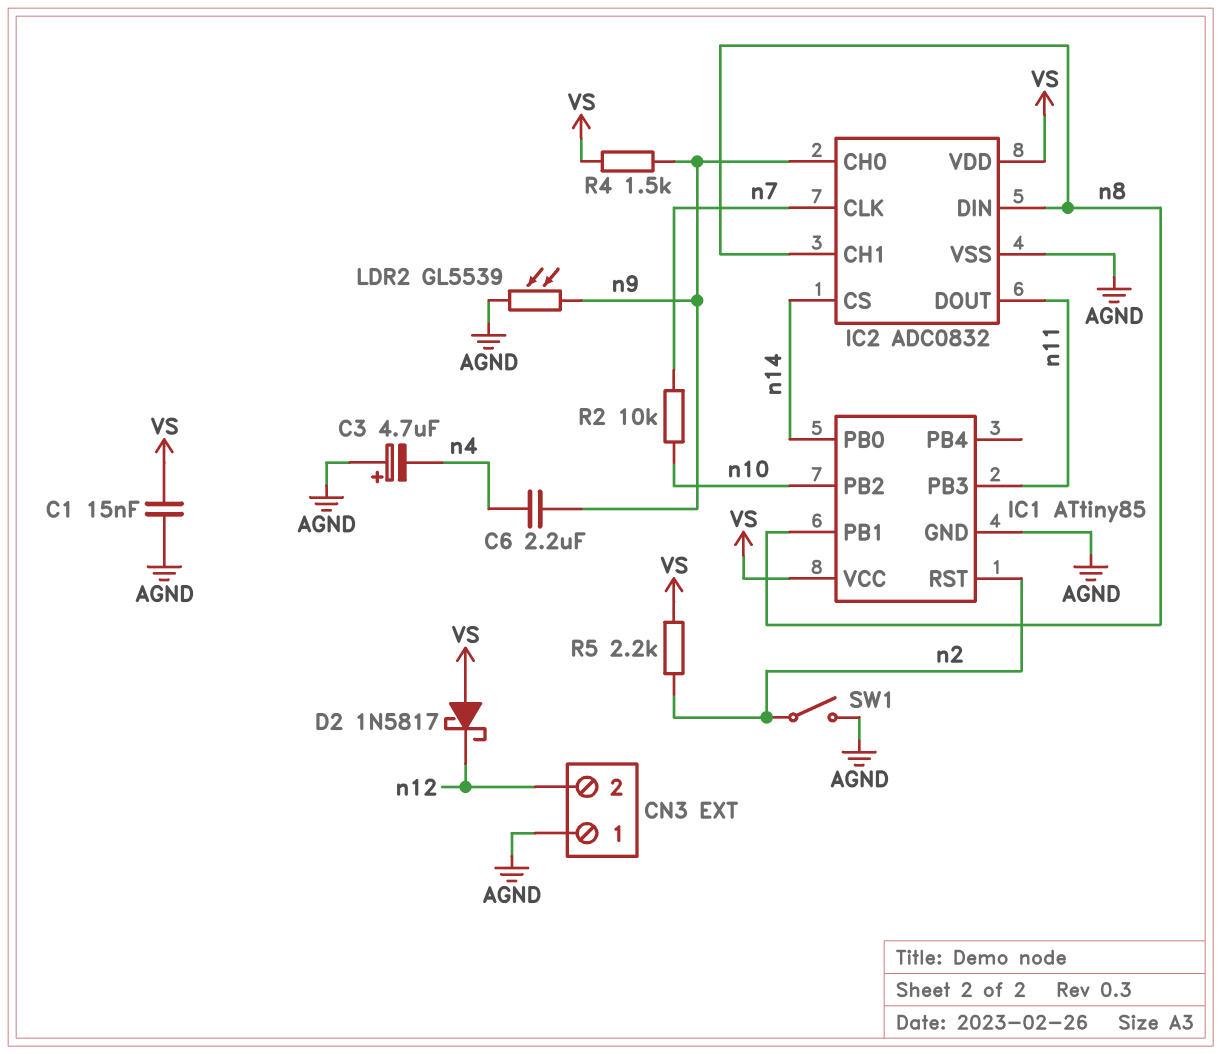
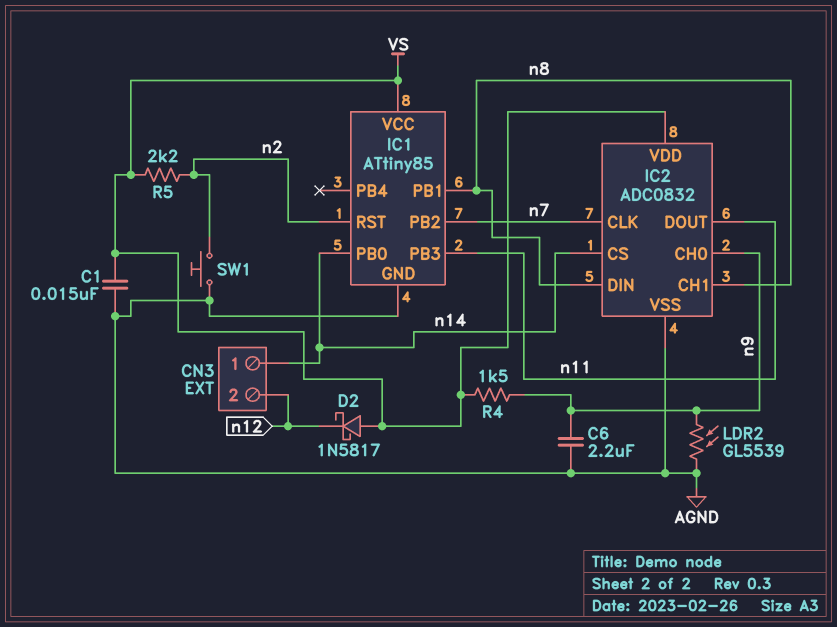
C3: 4.7uF (plus AGND, minus n4) -> none
C6: 2.2uF (n4, n9) -> 2.2uF (AGND, n9)
CN3 pin 1: AGND -> n14
IC1 pin PB2: n10 -> n7
R2: 10k (n7, n10) -> none
SW1: switch (AGND, n2) -> button (AGND, n2)

